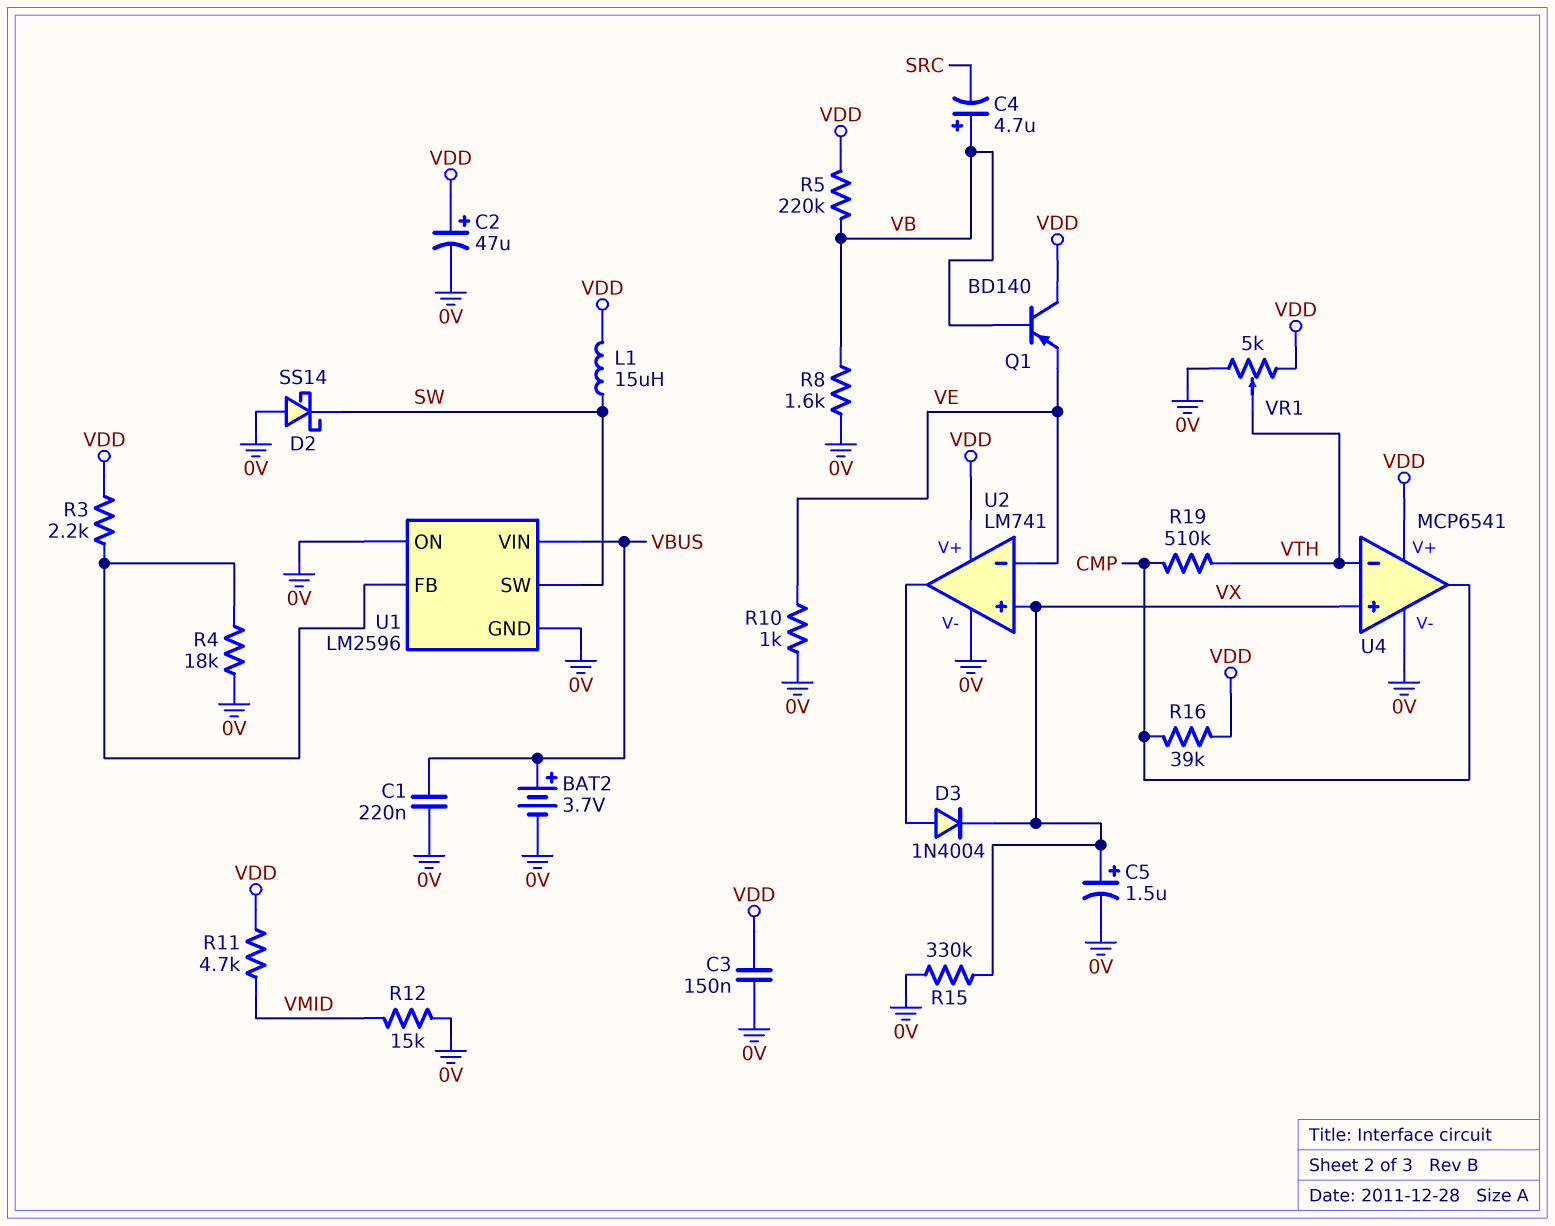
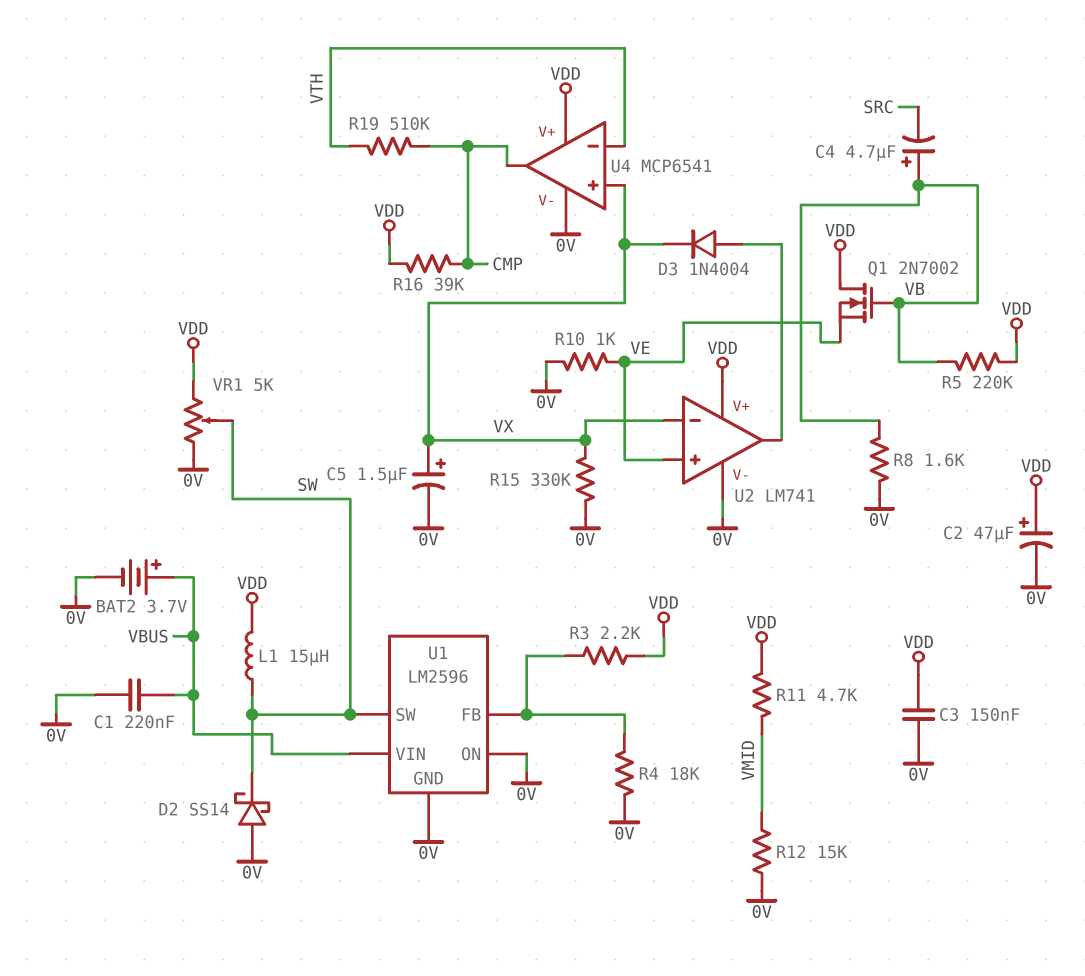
Q1: PNP BD140 (B VB, C VDD, E VE) -> NMOS 2N7002 (G VB, D VDD, S VE)
U2 pin in+: VX -> VE
U2 pin in-: VE -> VX
VR1: 5k (0V, VDD, wiper VTH) -> 5k (0V, VDD, wiper SW)

